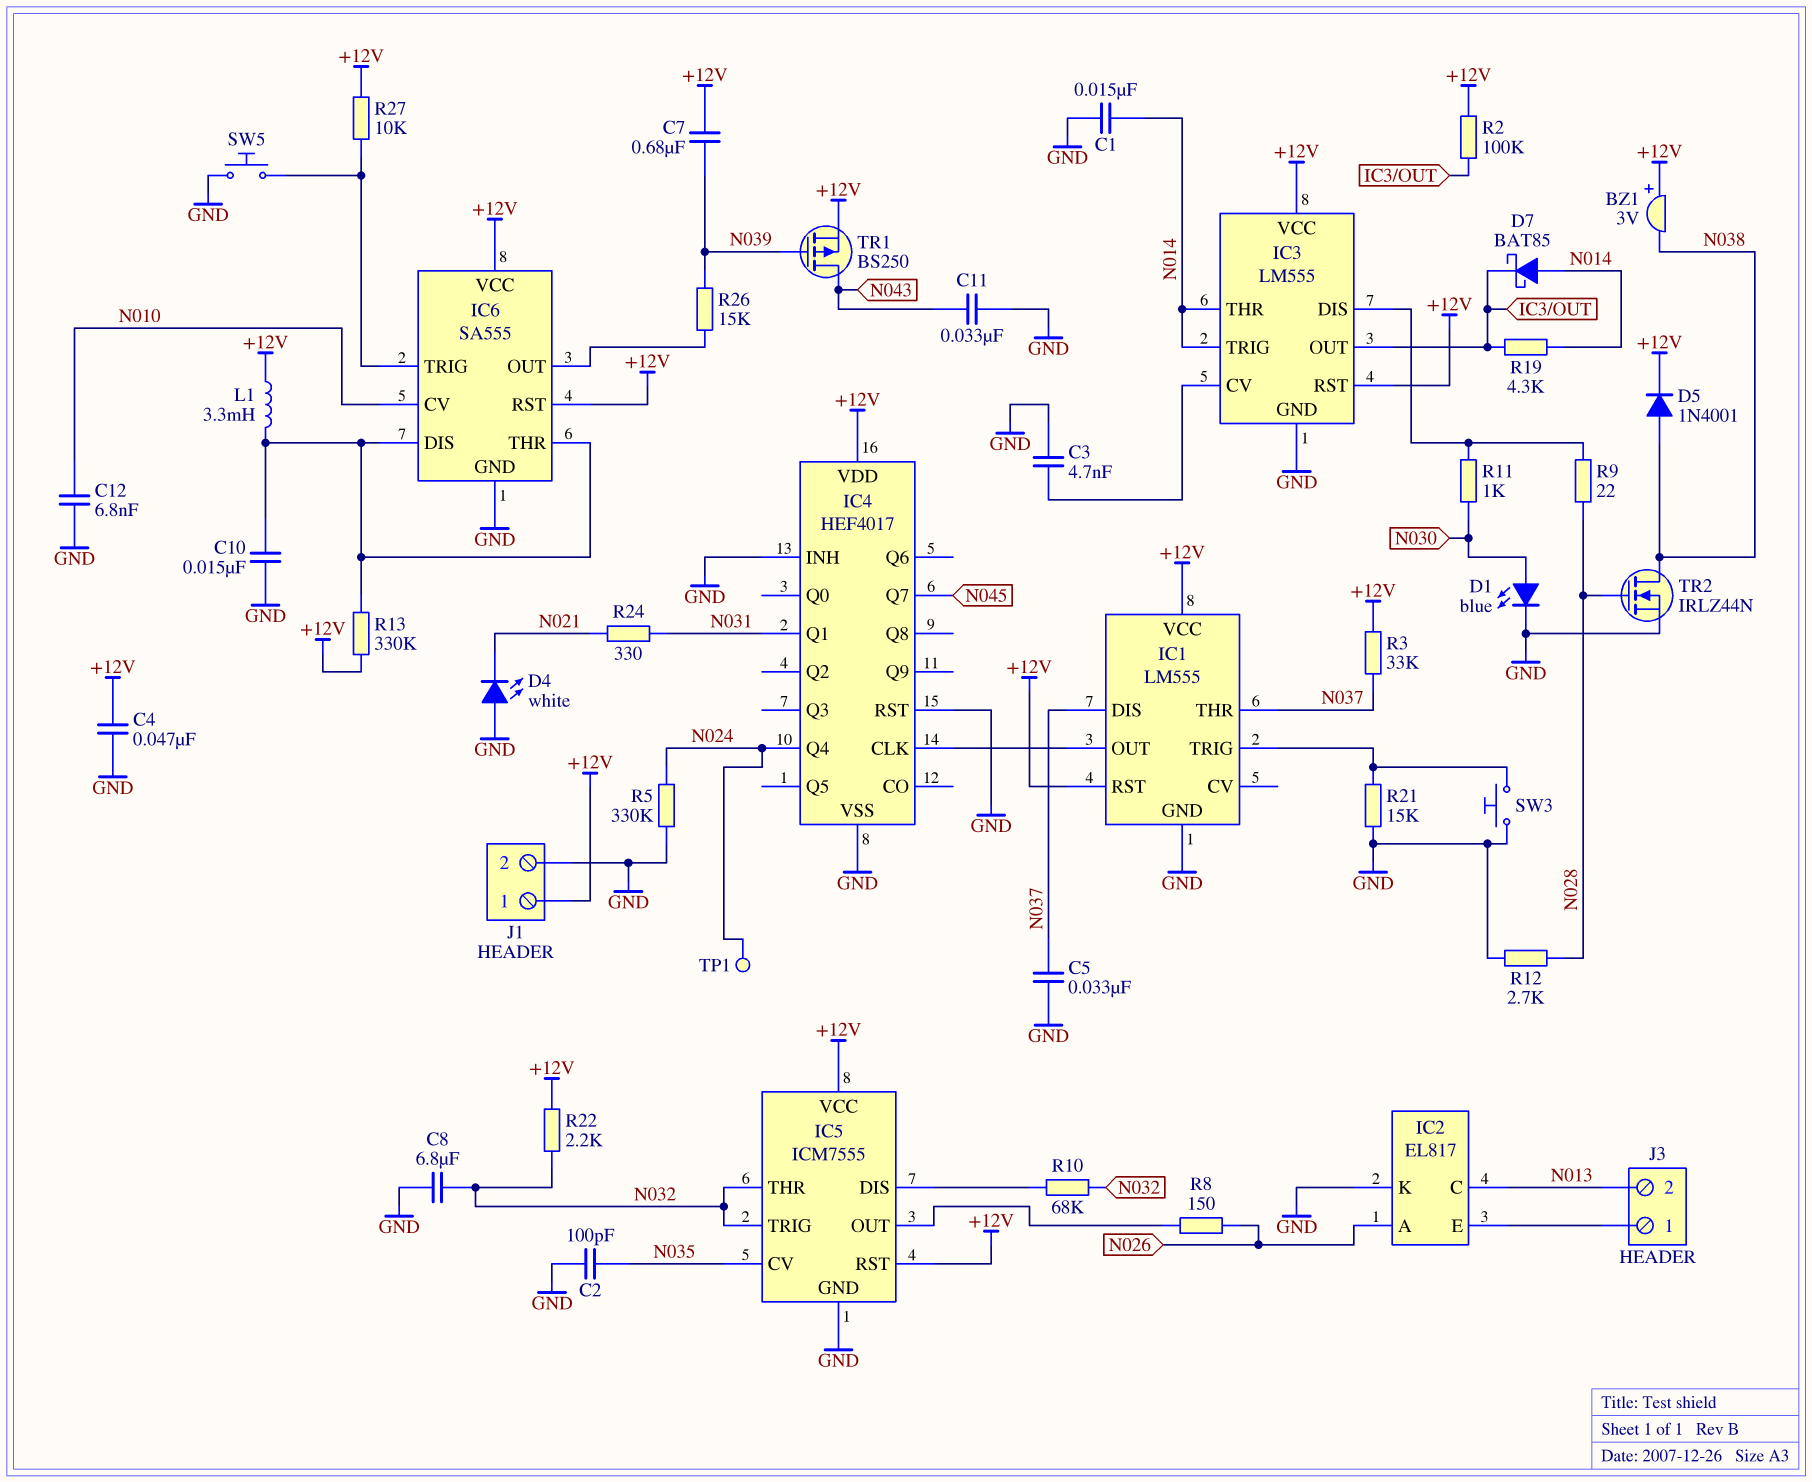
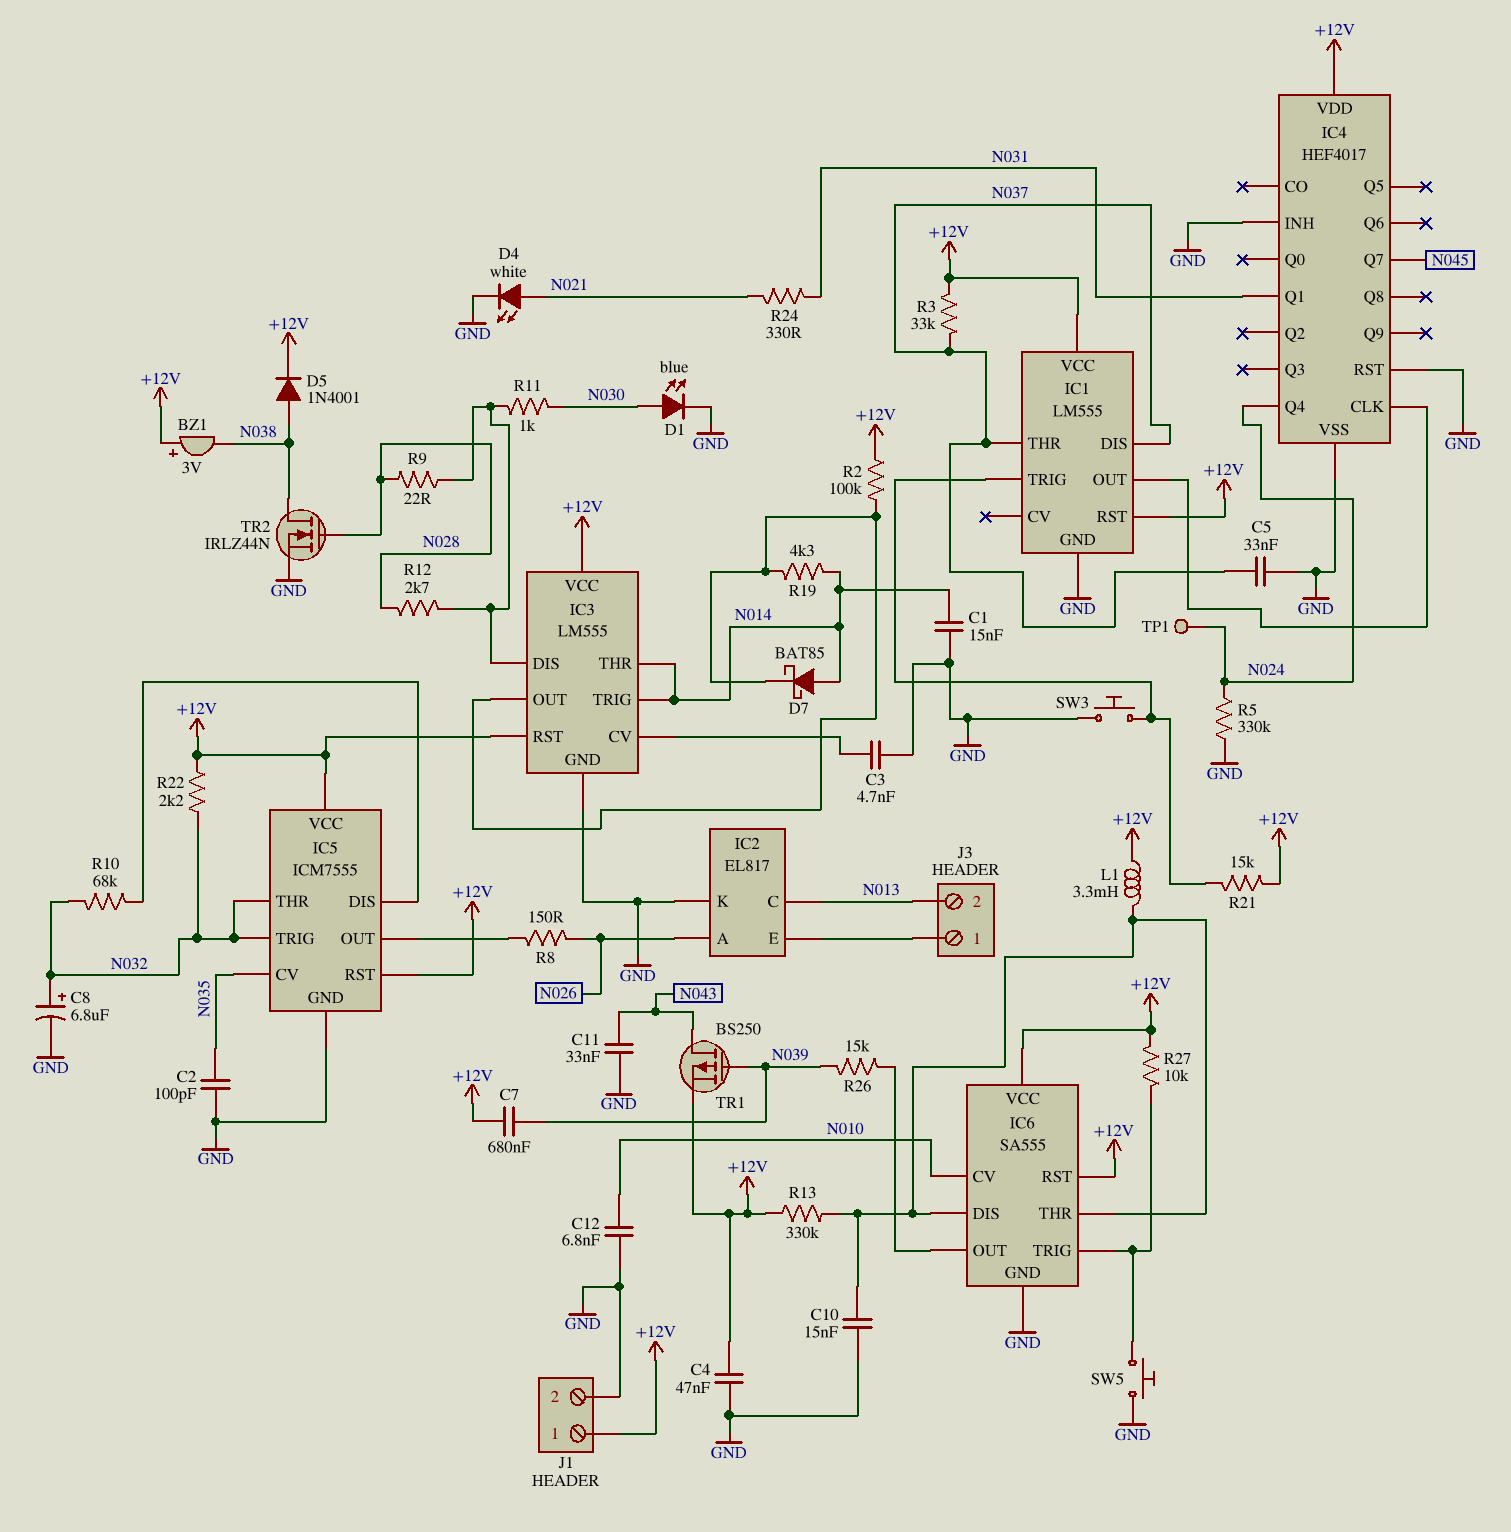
C8: 6.8uF (GND, N032) -> 6.8uF (plus N032, minus GND)
D4: LED white (A GND, K N021) -> LED white (A N021, K GND)
R12: 2.7k (GND, N028) -> 2.7k (IC3/DIS, N028)
R21: 15k (GND, IC1/TRIG) -> 15k (+12V, IC1/TRIG)

